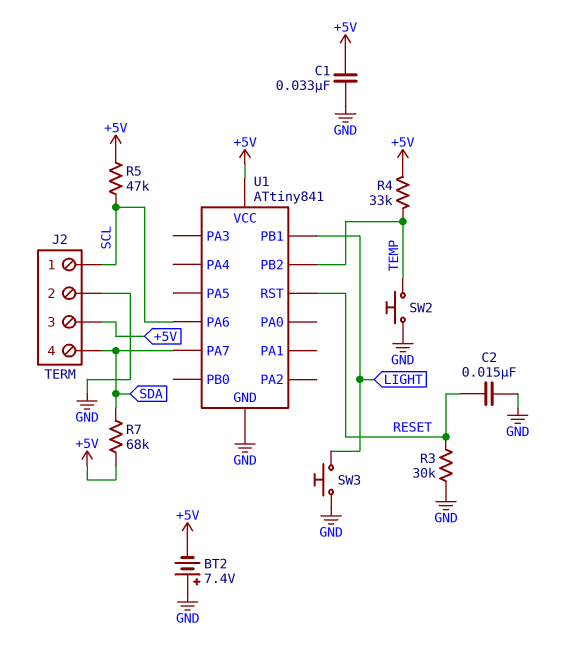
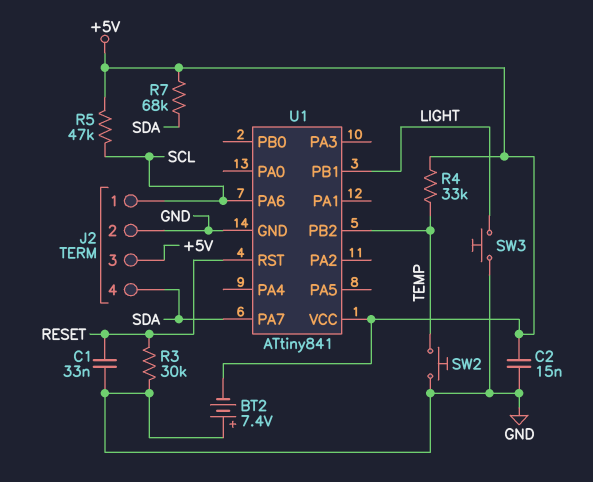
C1: 33nF (+5V, GND) -> 33nF (GND, RESET)
C2: 15nF (GND, RESET) -> 15nF (+5V, GND)

